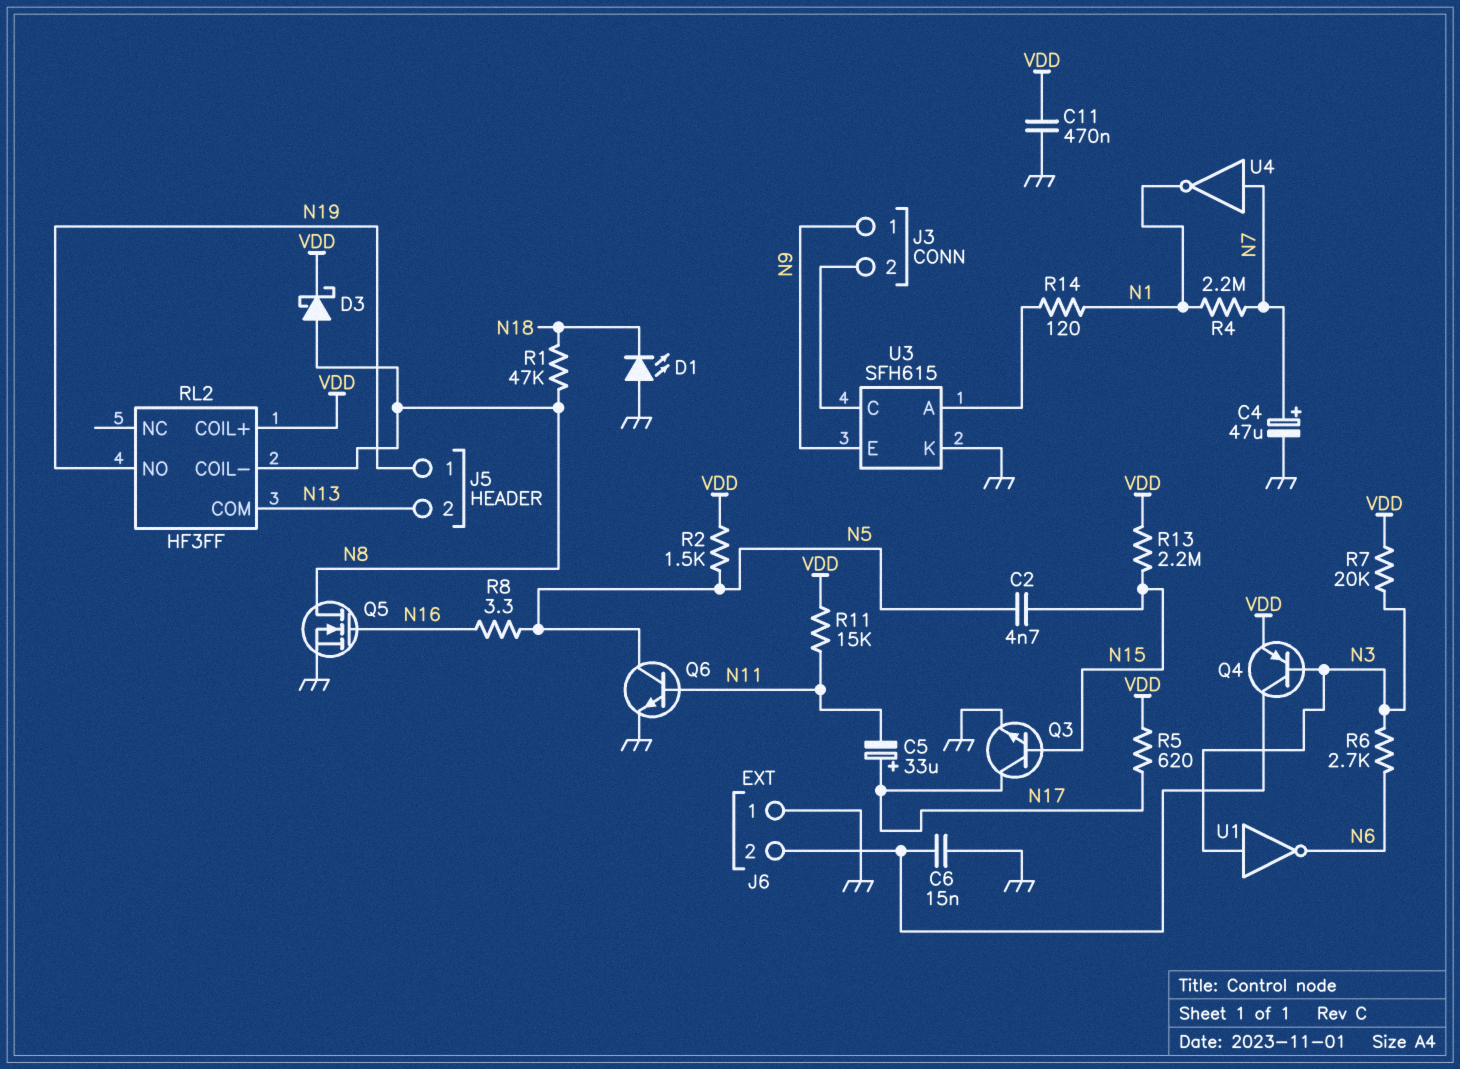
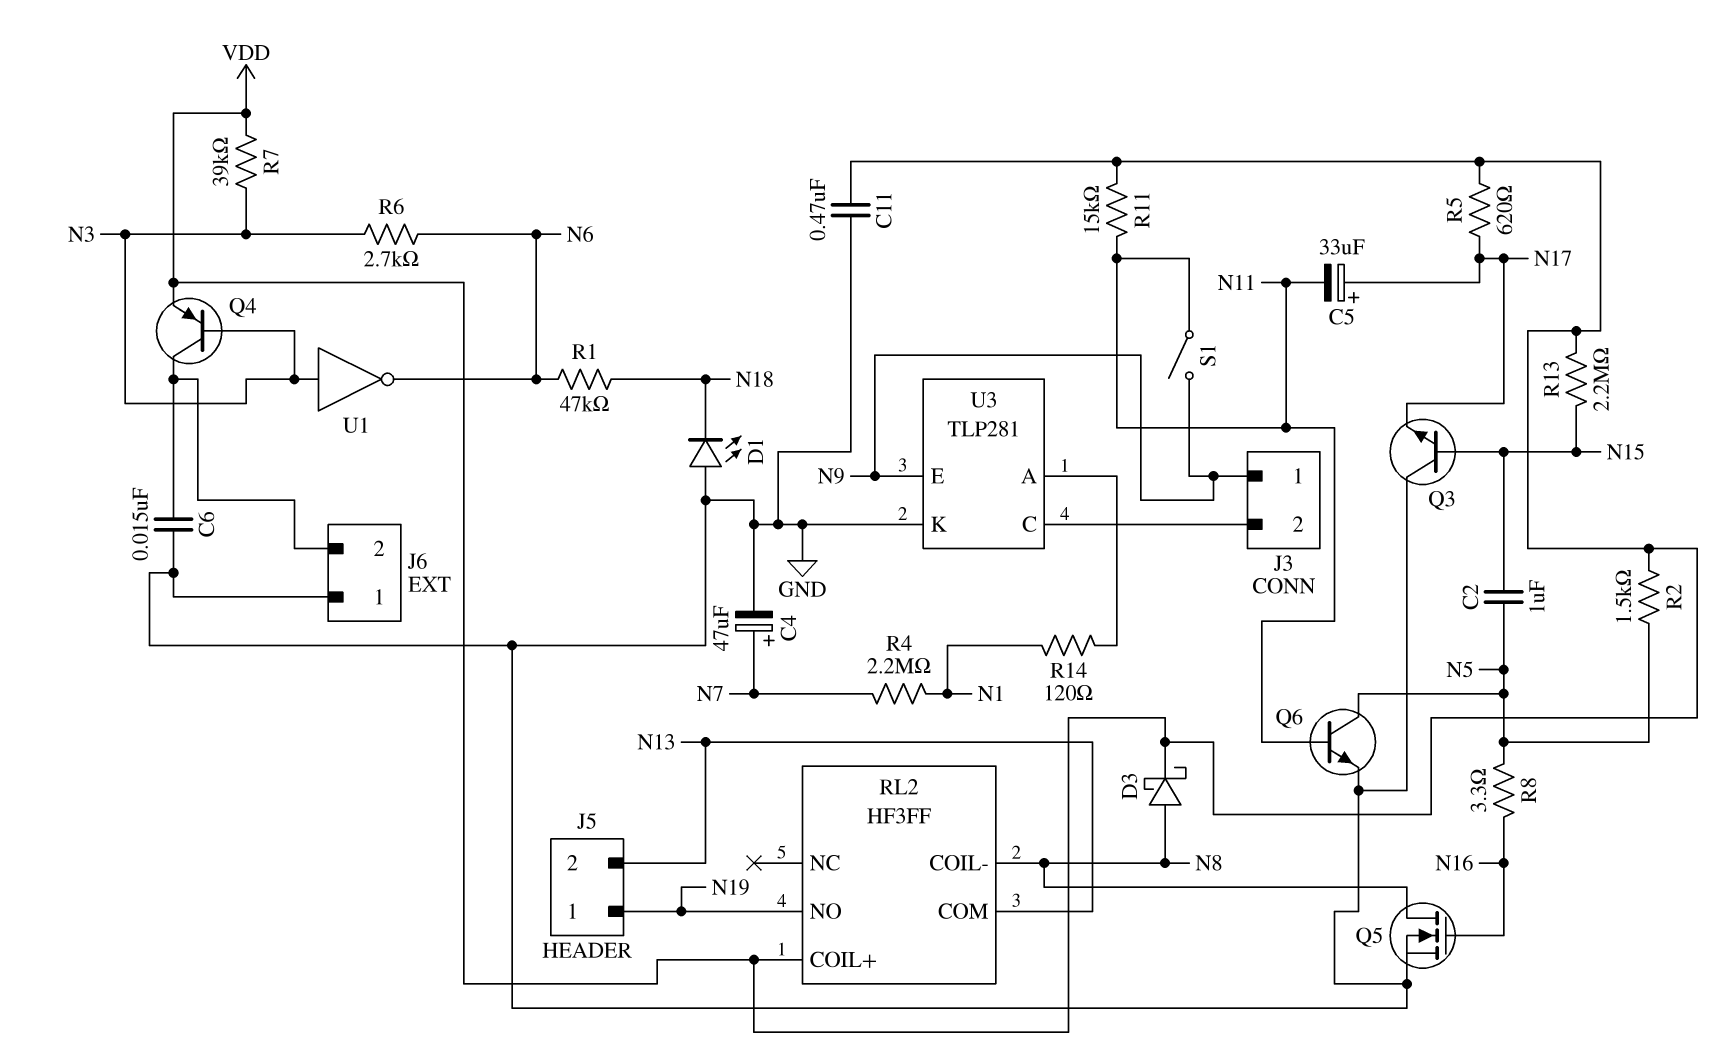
C2: 4.7nF (N5, N15) -> 1uF (N5, N15)
Q3: NPN (B N15, C N17, E GND) -> NPN (B N15, C GND, E N17)
R1: 47k (N8, N18) -> 47k (N6, N18)
R7: 20k (N3, VDD) -> 39k (N3, VDD)
S1: none -> switch (N9, N11)
U3: SFH615 -> TLP281
U4: NOT (in N7, out N1) -> none

